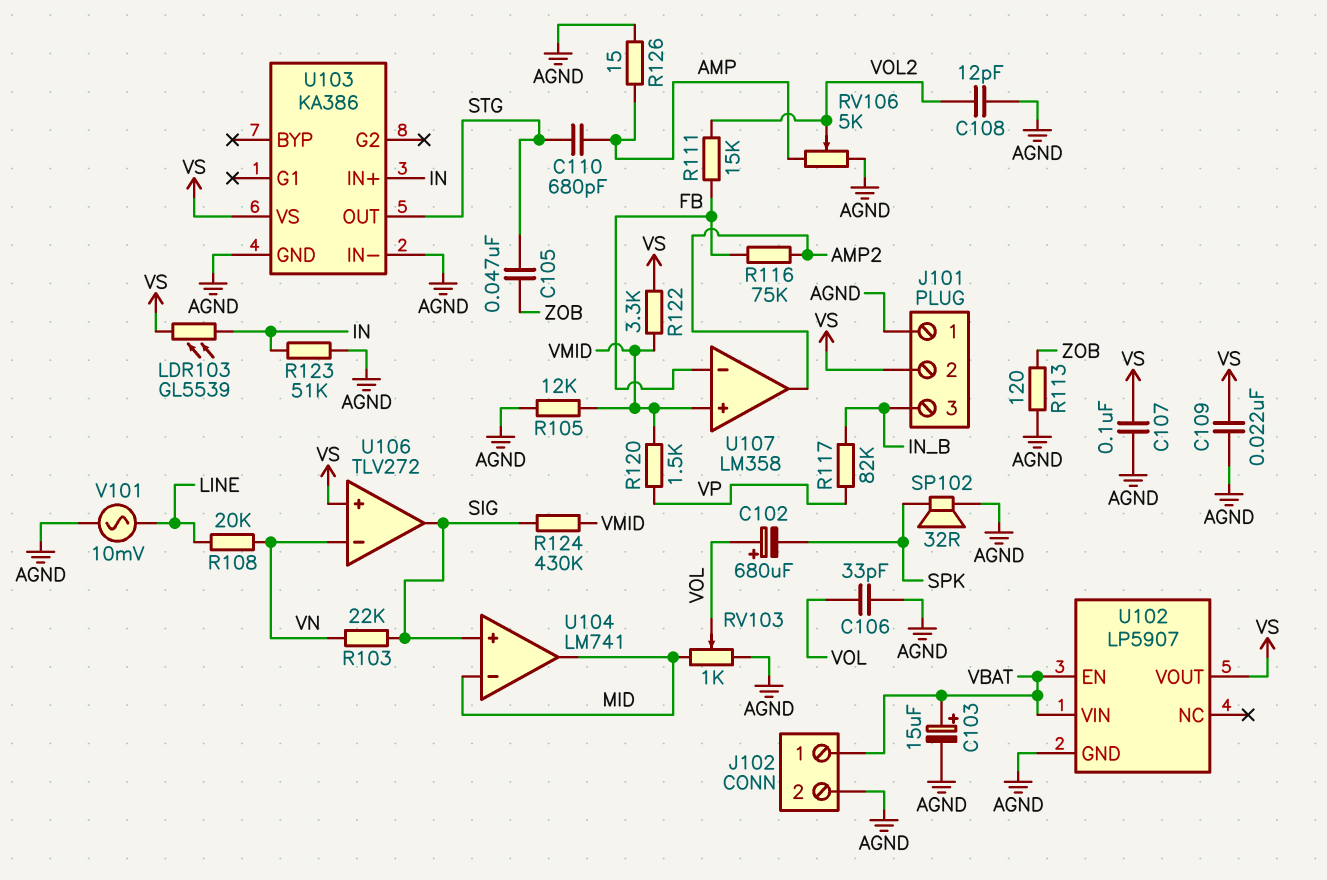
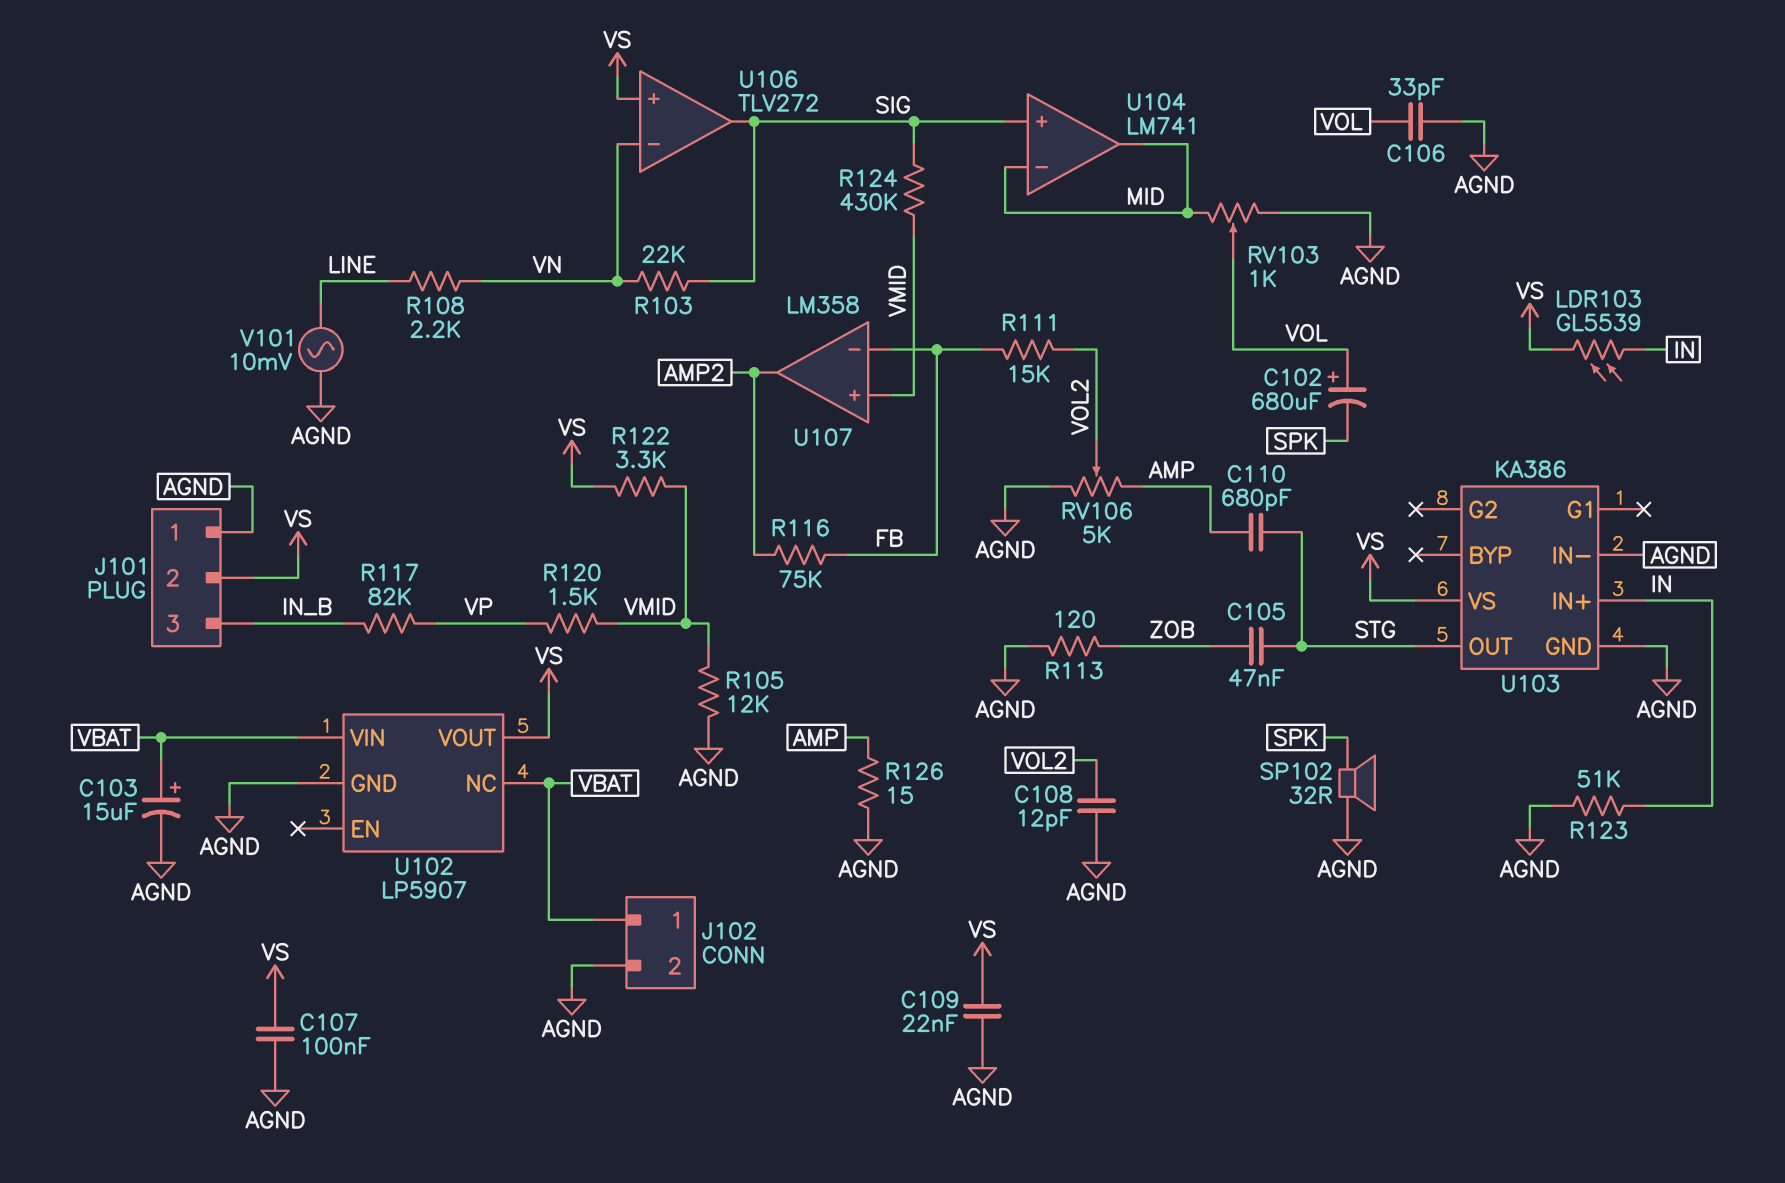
R108: 20k (LINE, VN) -> 2.2k (LINE, VN)
U102 pin EN: VBAT -> none
U102 pin NC: none -> VBAT

